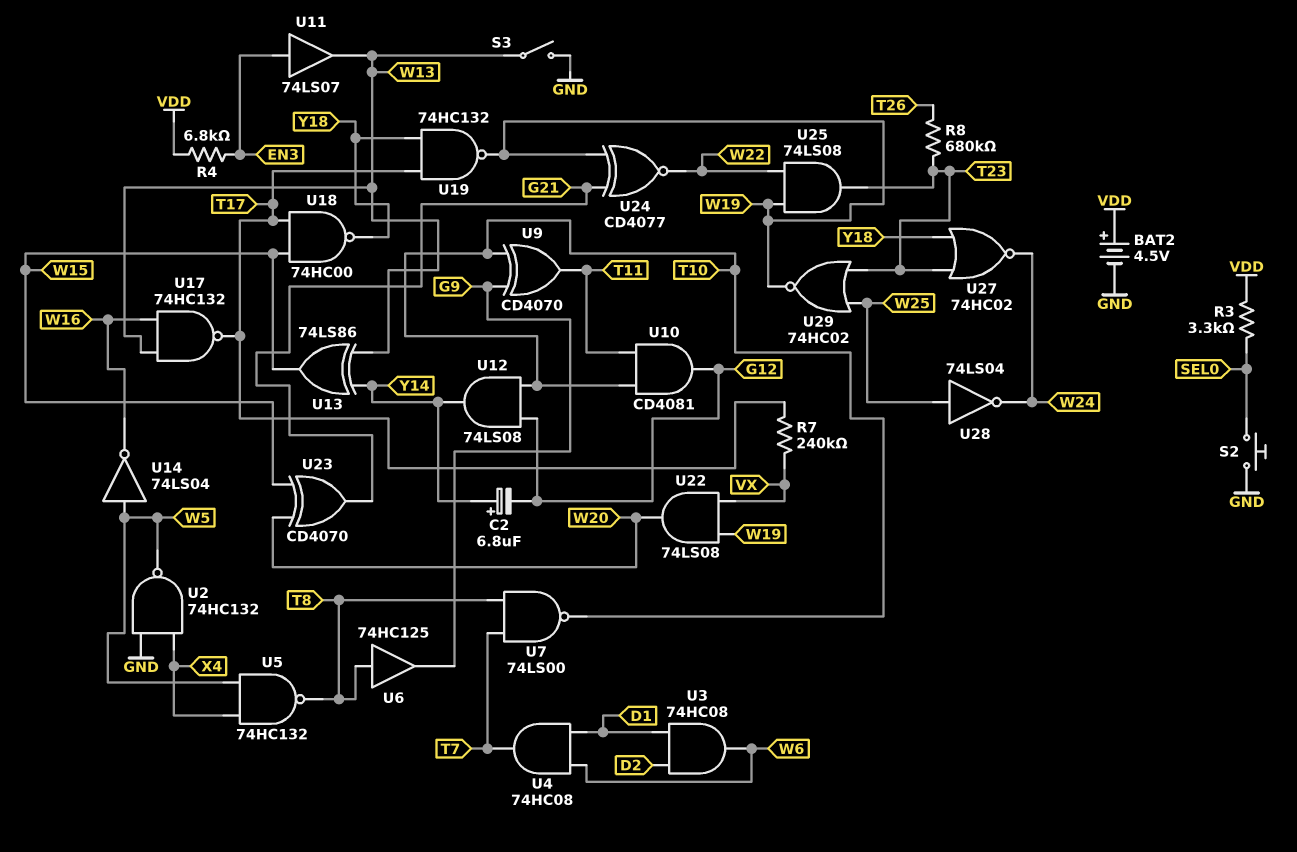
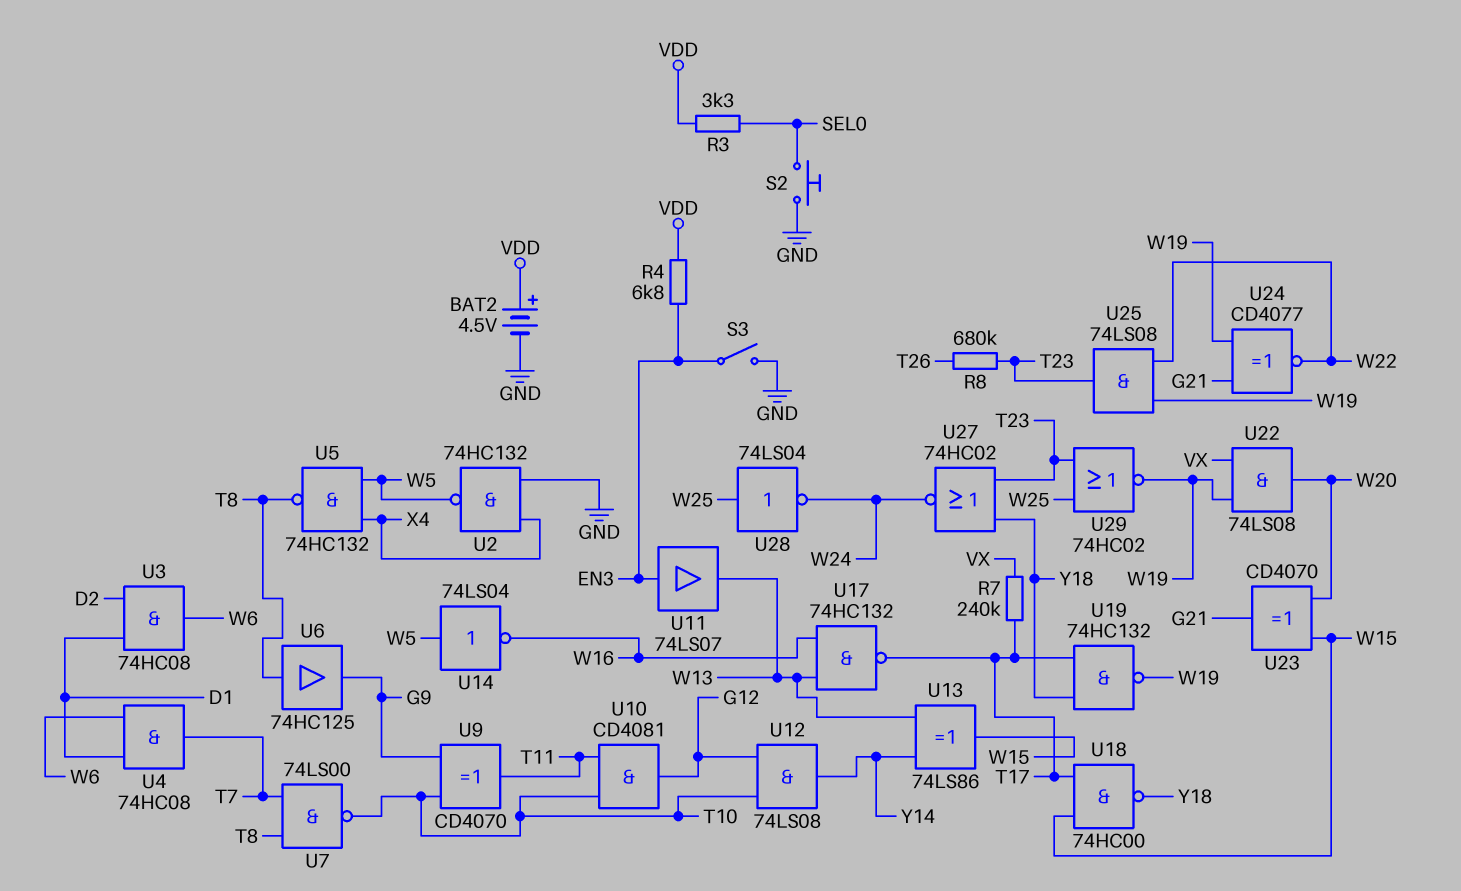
C2: 6.8uF (plus Y14, minus G12) -> none
S3: switch (GND, W13) -> switch (EN3, GND)

